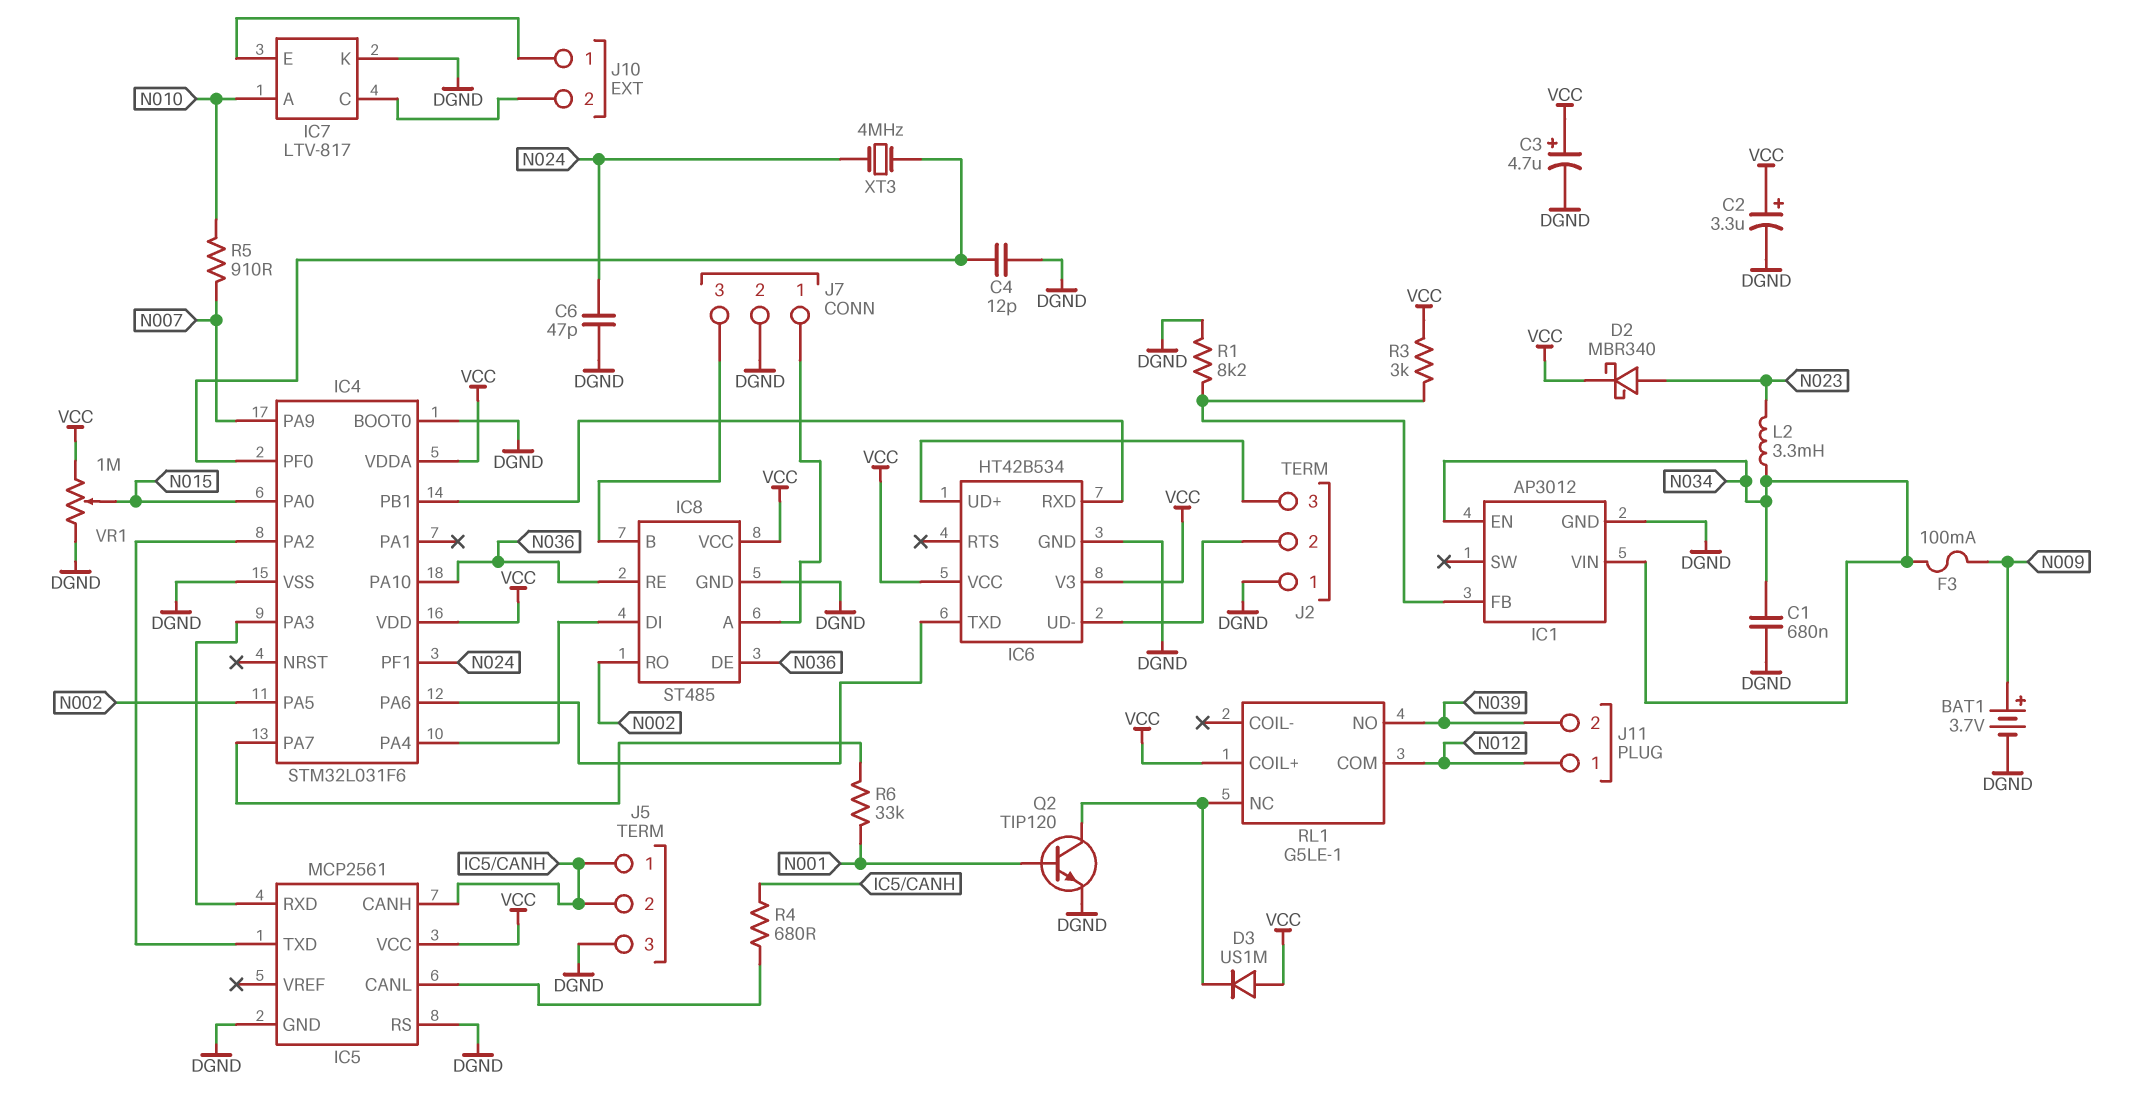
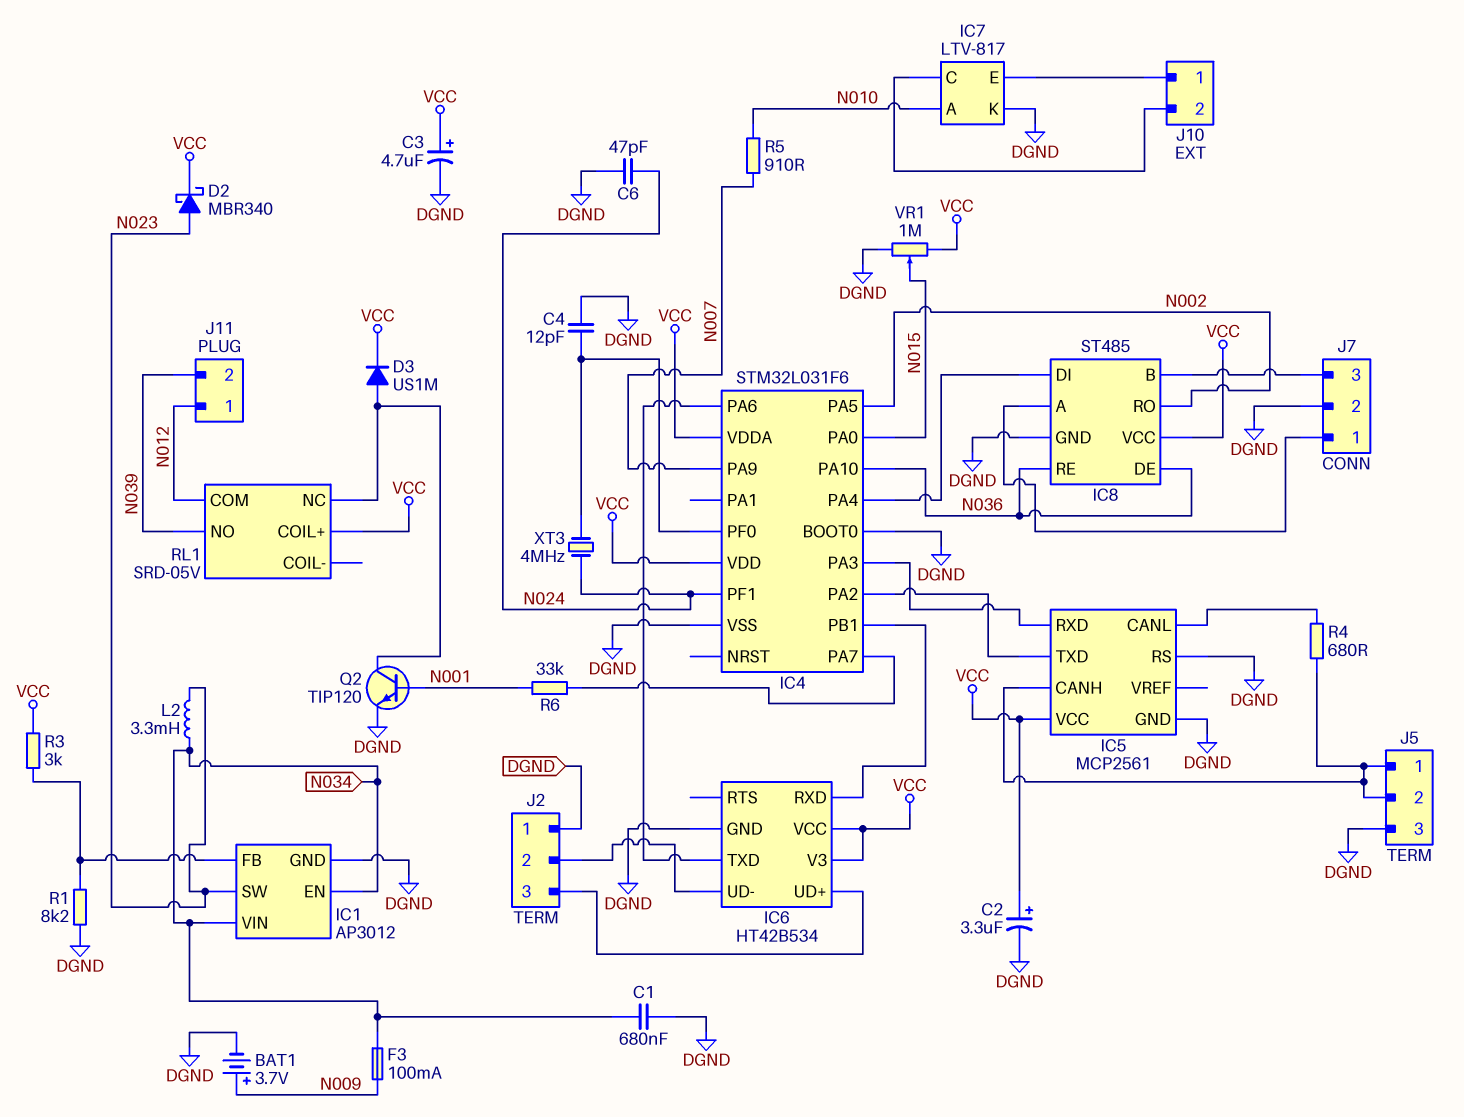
D3: diode US1M (A VCC, K RL1/NC) -> diode US1M (A RL1/NC, K VCC)
IC1 pin SW: none -> N023
RL1: G5LE-1 -> SRD-05V

